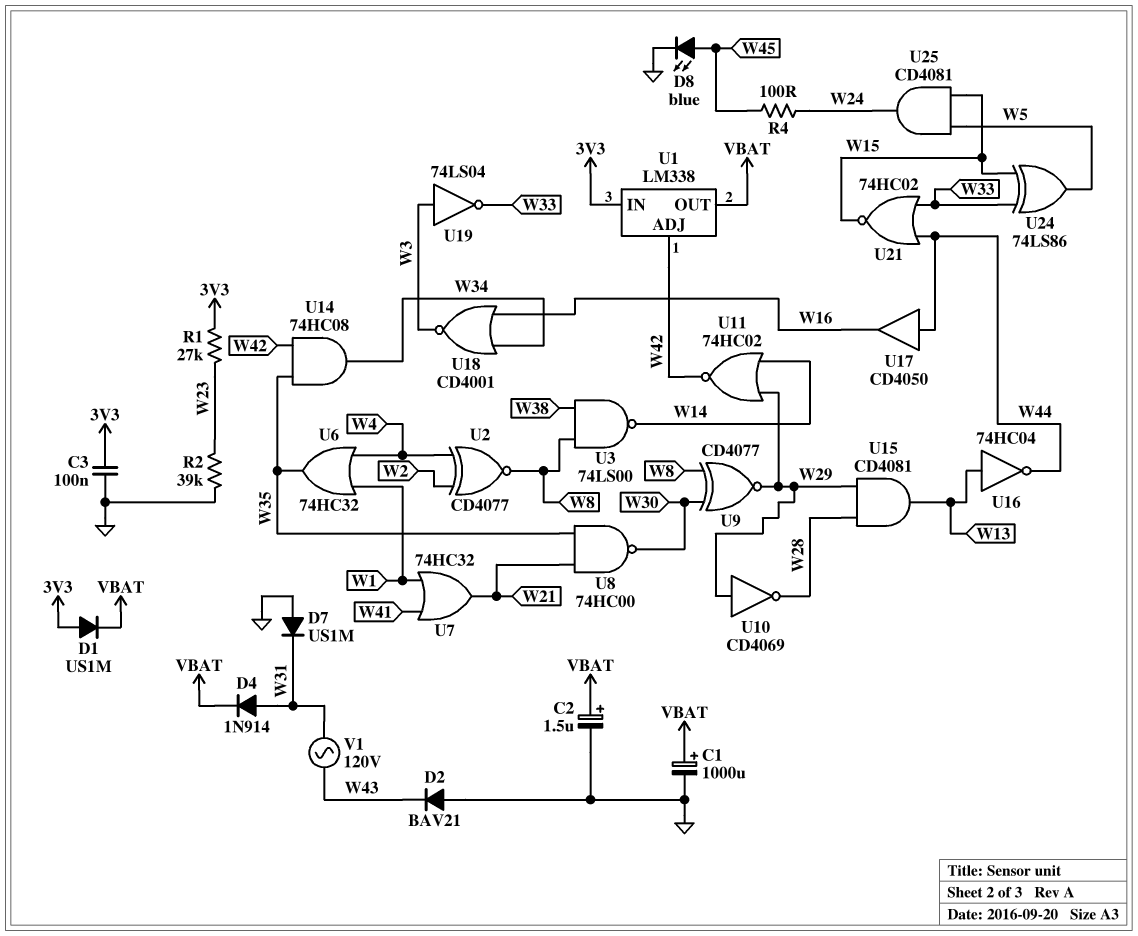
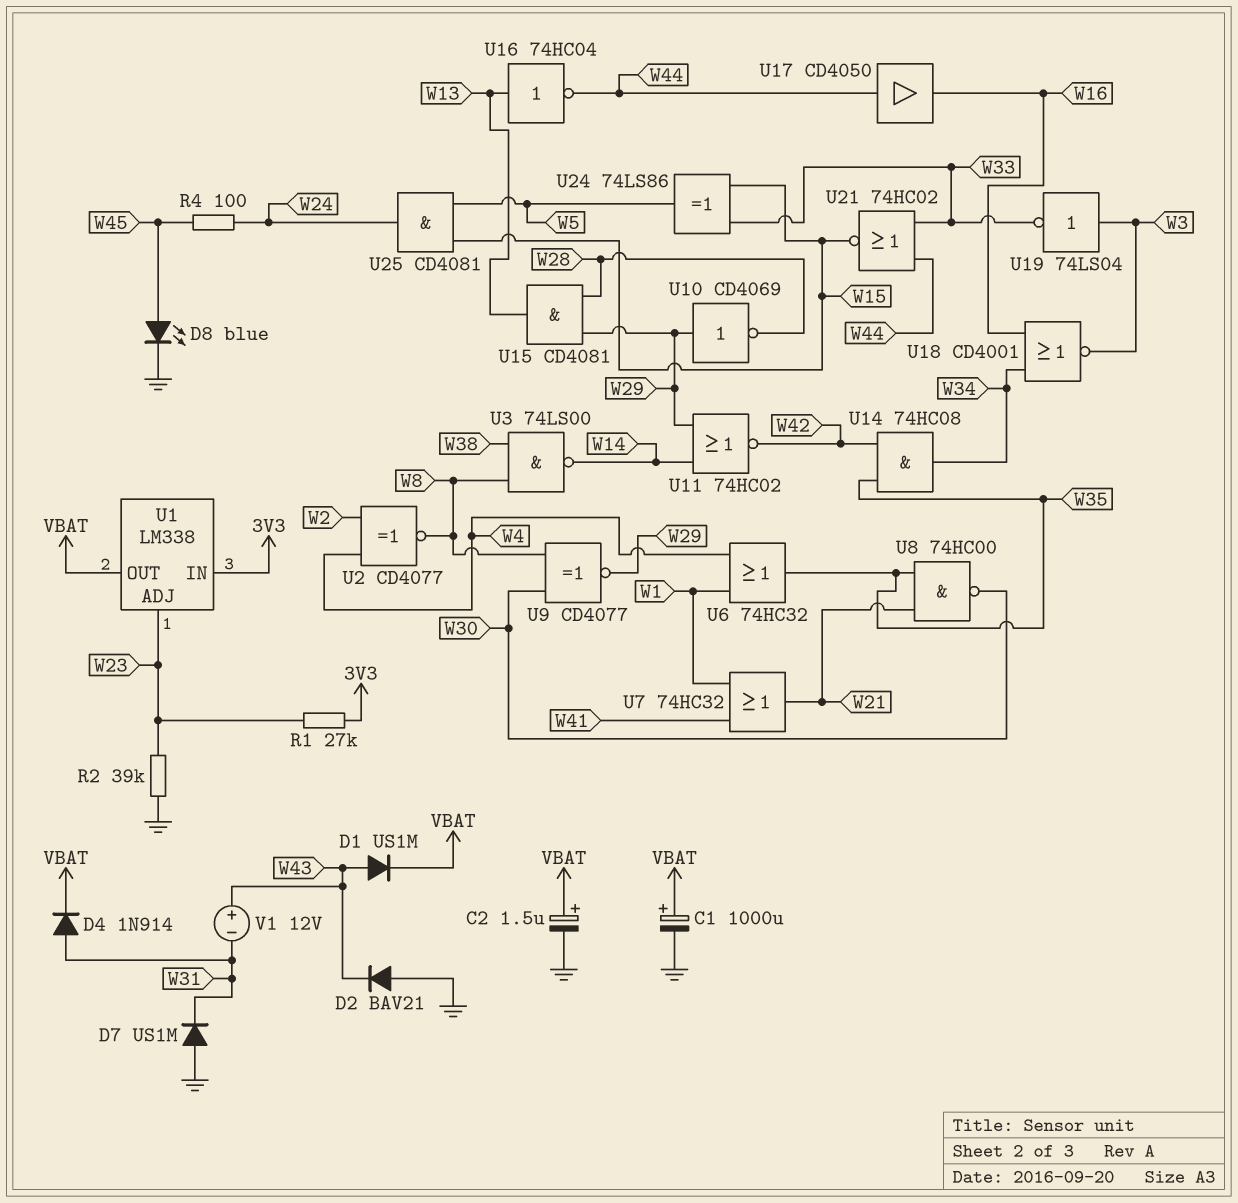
C3: 100nF (3V3, GND) -> none
D1: diode US1M (A 3V3, K VBAT) -> diode US1M (A W43, K VBAT)
U1 pin ADJ: W42 -> W23
V1: AC 120V (W31, W43) -> 12V (plus W43, minus W31)

